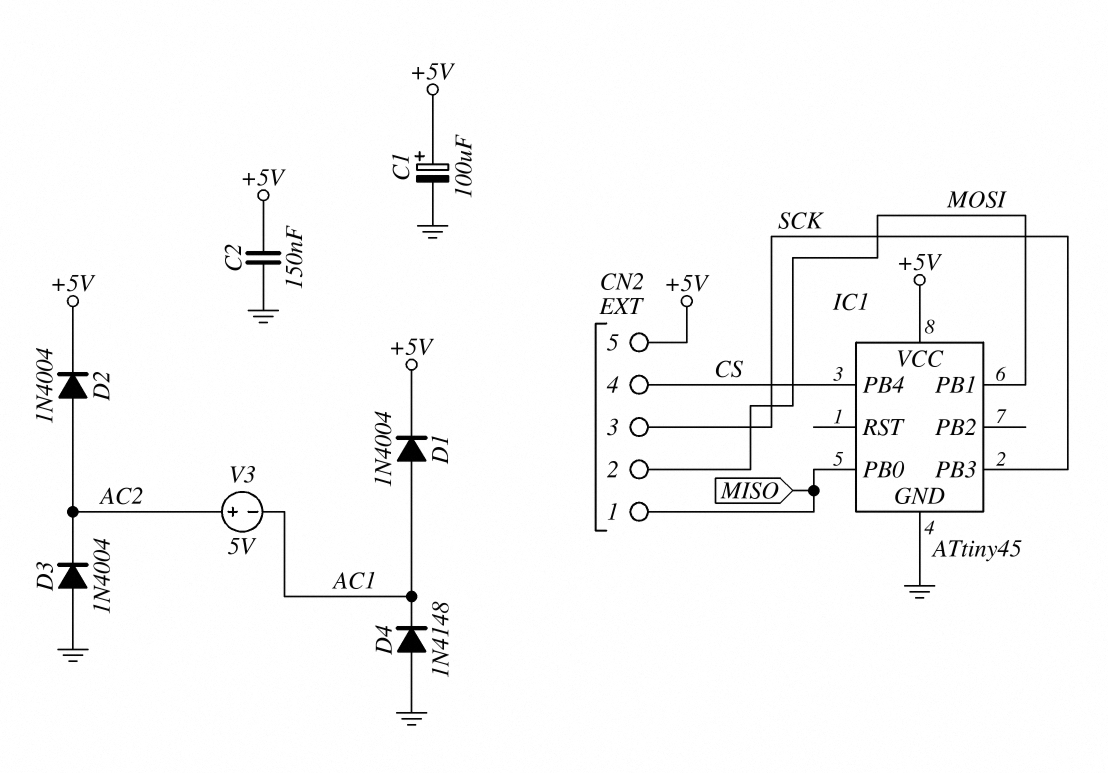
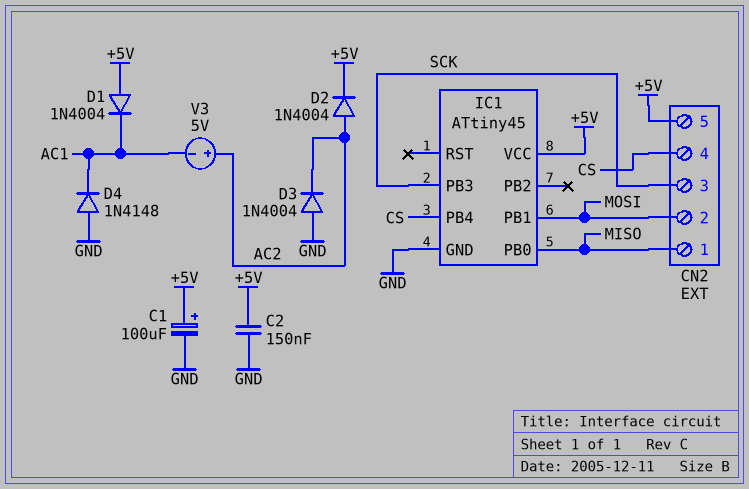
D1: diode 1N4004 (A AC1, K +5V) -> diode 1N4004 (A +5V, K AC1)

